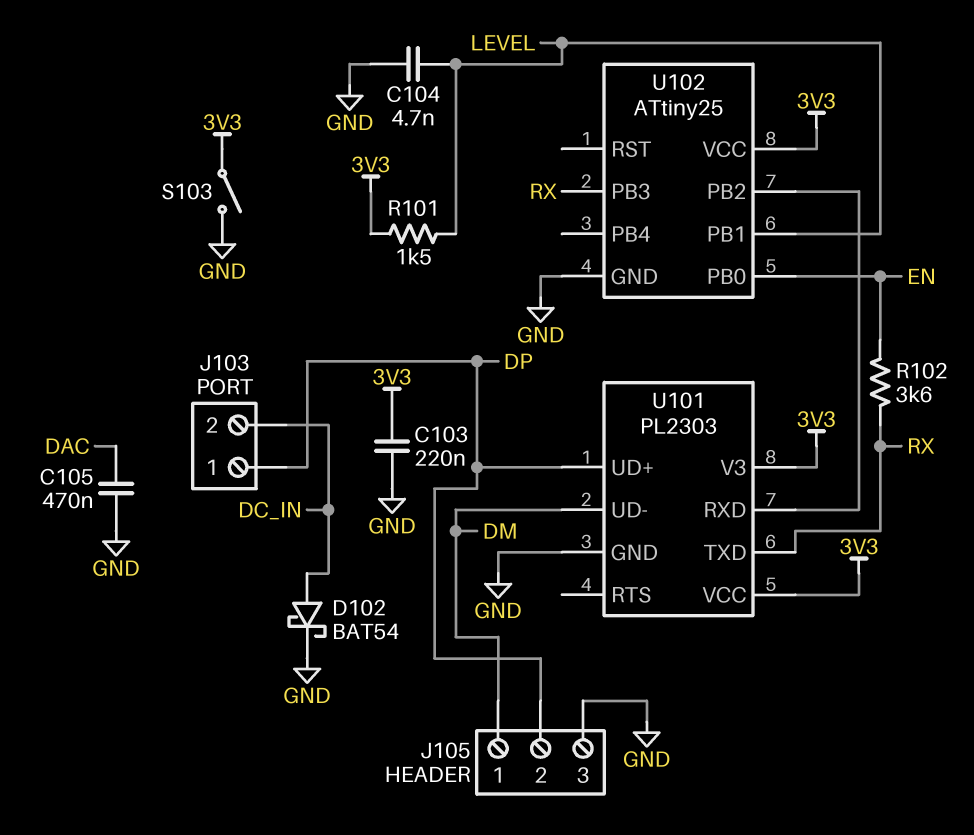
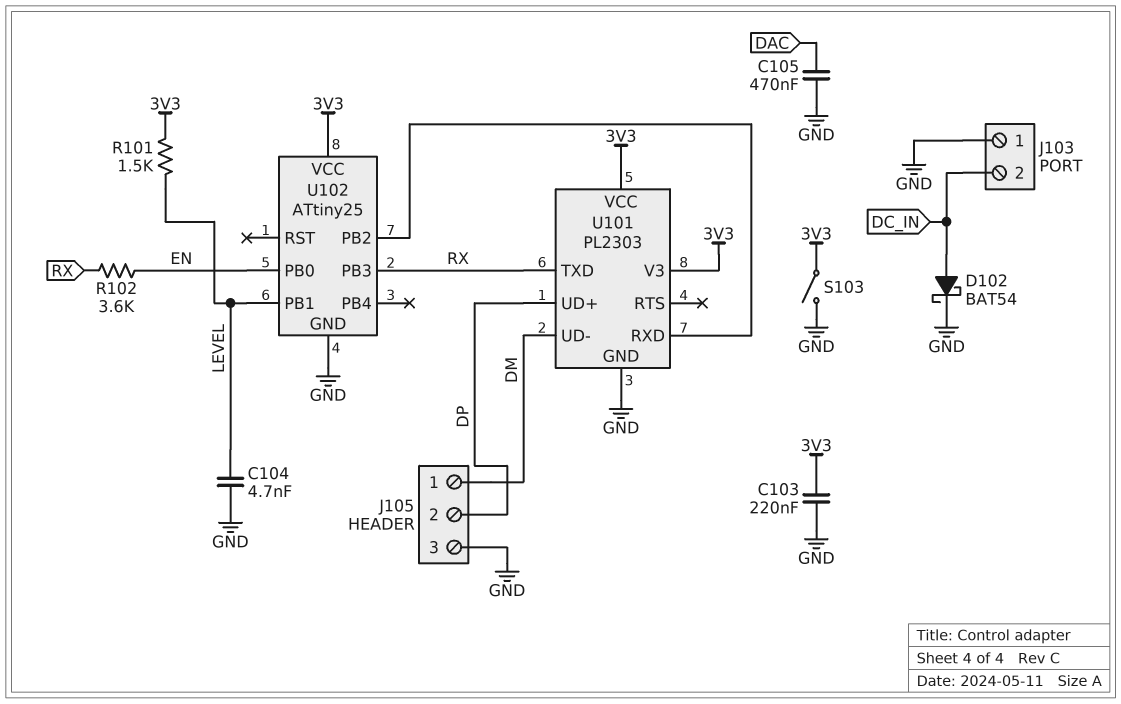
J103 pin 1: DP -> GND

